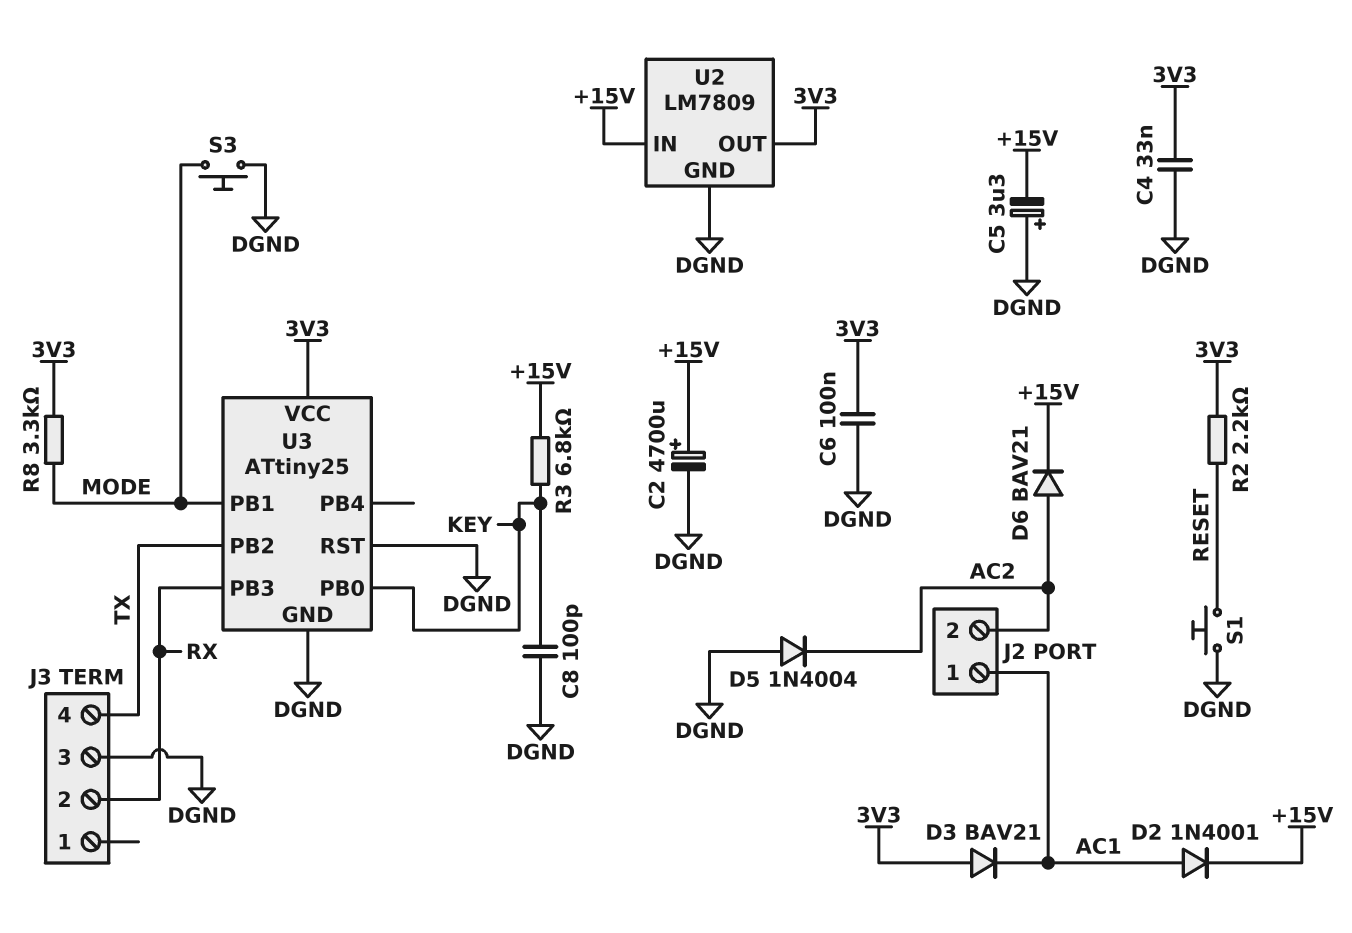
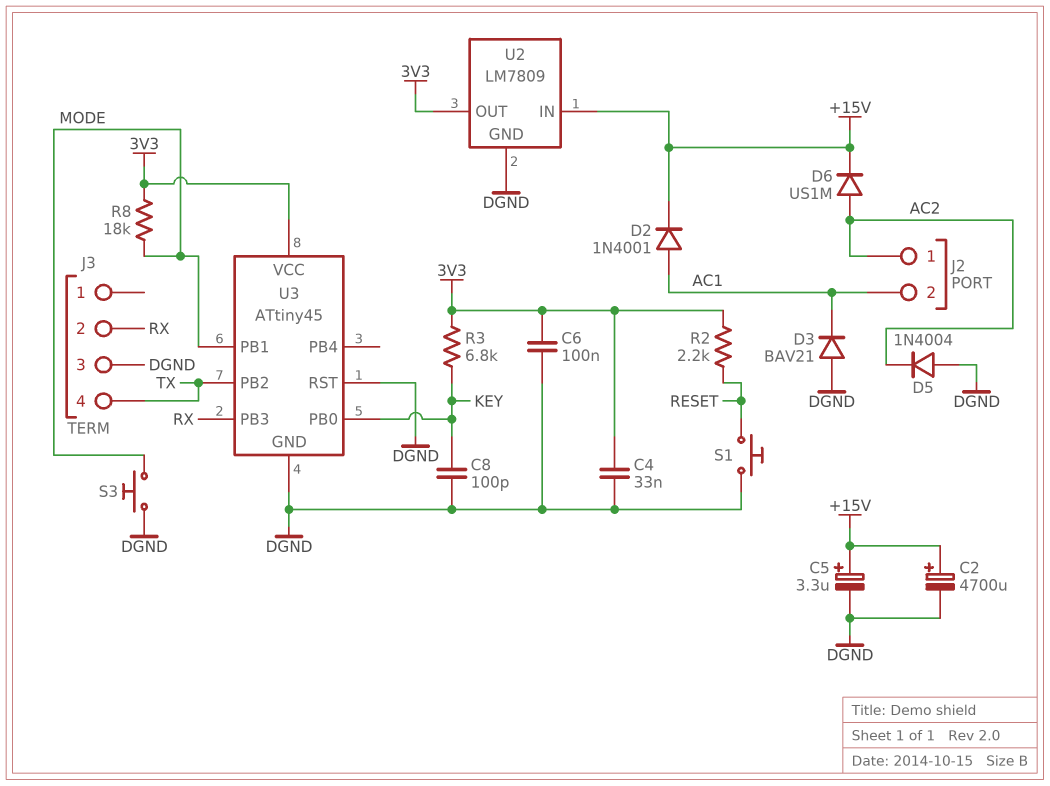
C5: 3.3uF (plus DGND, minus +15V) -> 3.3uF (plus +15V, minus DGND)
D3: diode BAV21 (A 3V3, K AC1) -> diode BAV21 (A DGND, K AC1)
D6: diode BAV21 (A AC2, K +15V) -> diode US1M (A AC2, K +15V)
J2 pin 1: AC1 -> AC2
J2 pin 2: AC2 -> AC1
R3: 6.8k (+15V, KEY) -> 6.8k (3V3, KEY)
R8: 3.3k (3V3, MODE) -> 18k (3V3, MODE)
U3: ATtiny25 -> ATtiny45

